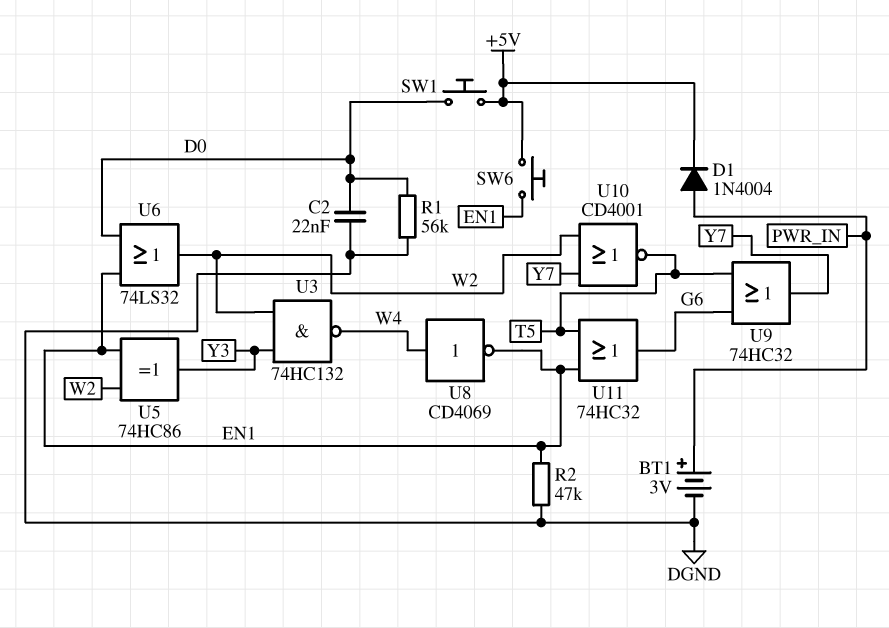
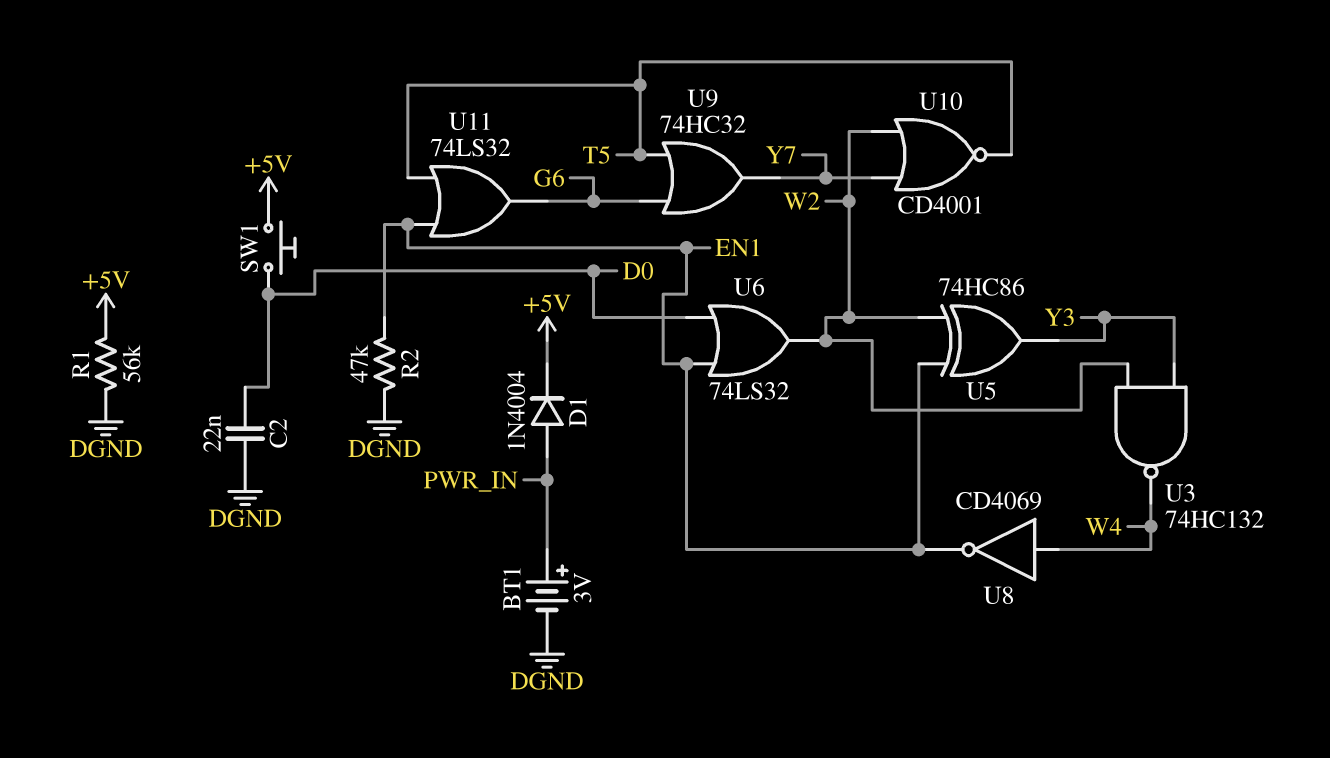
R1: 56k (D0, DGND) -> 56k (+5V, DGND)
SW6: button (+5V, EN1) -> none
U11: OR 74HC32 (in EN1, in T5, out G6) -> OR 74LS32 (in EN1, in T5, out G6)

